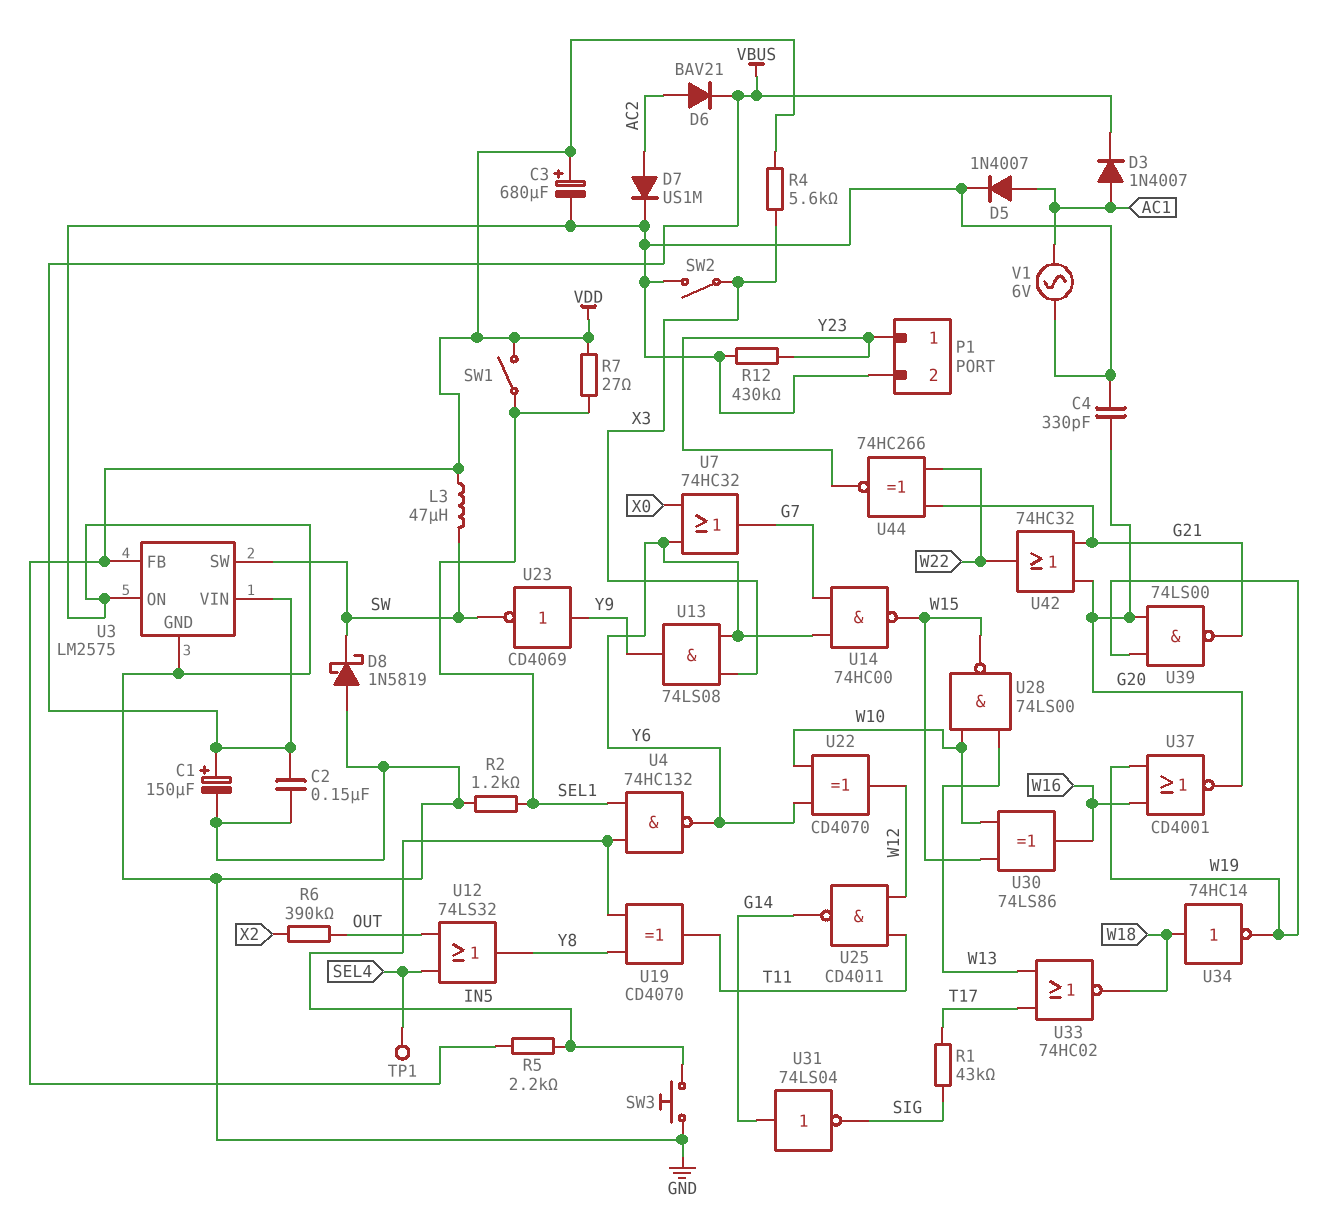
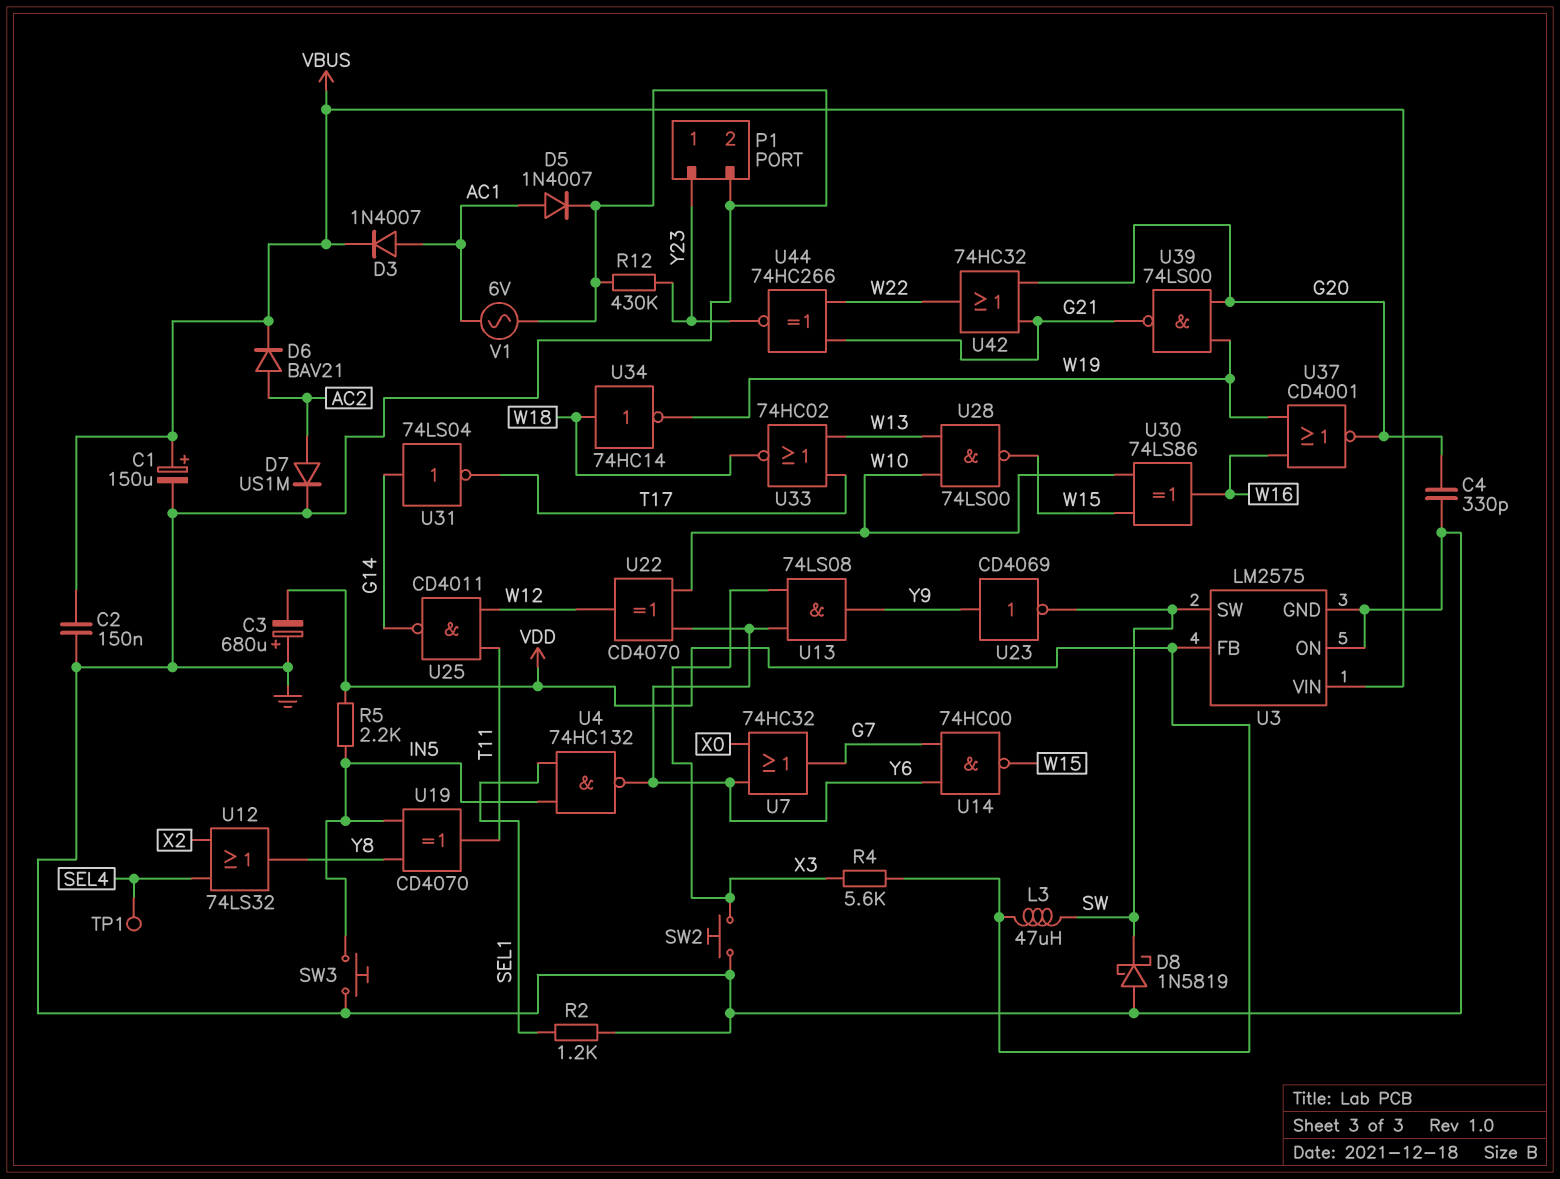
C3: 680uF (plus VDD, minus GND) -> 680uF (plus GND, minus VDD)
R1: 43k (SIG, T17) -> none
R6: 390k (OUT, X2) -> none
R7: 27 (SEL1, VDD) -> none
SW1: switch (SEL1, VDD) -> none
SW2: switch (GND, X3) -> button (GND, X3)
U12: OR 74LS32 (in OUT, in SEL4, out Y8) -> OR 74LS32 (in SEL4, in X2, out Y8)
U31: NOT 74LS04 (in G14, out SIG) -> NOT 74LS04 (in G14, out T17)

